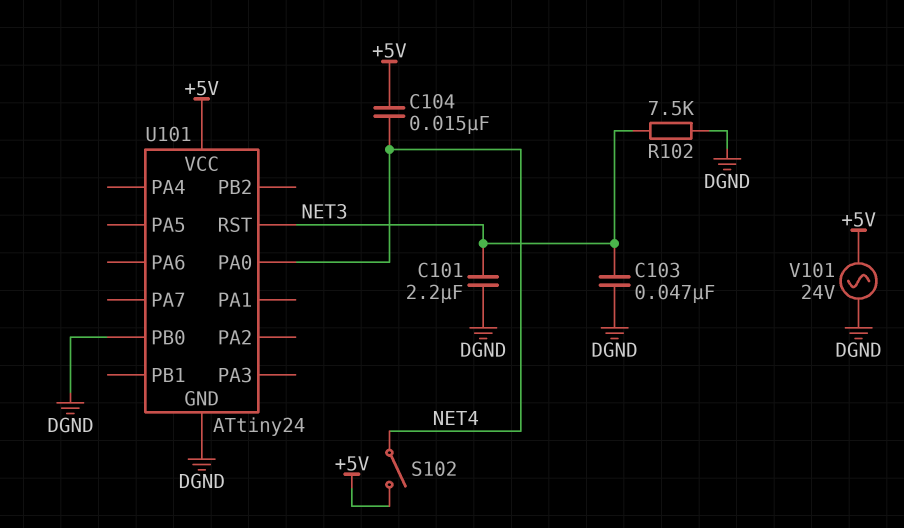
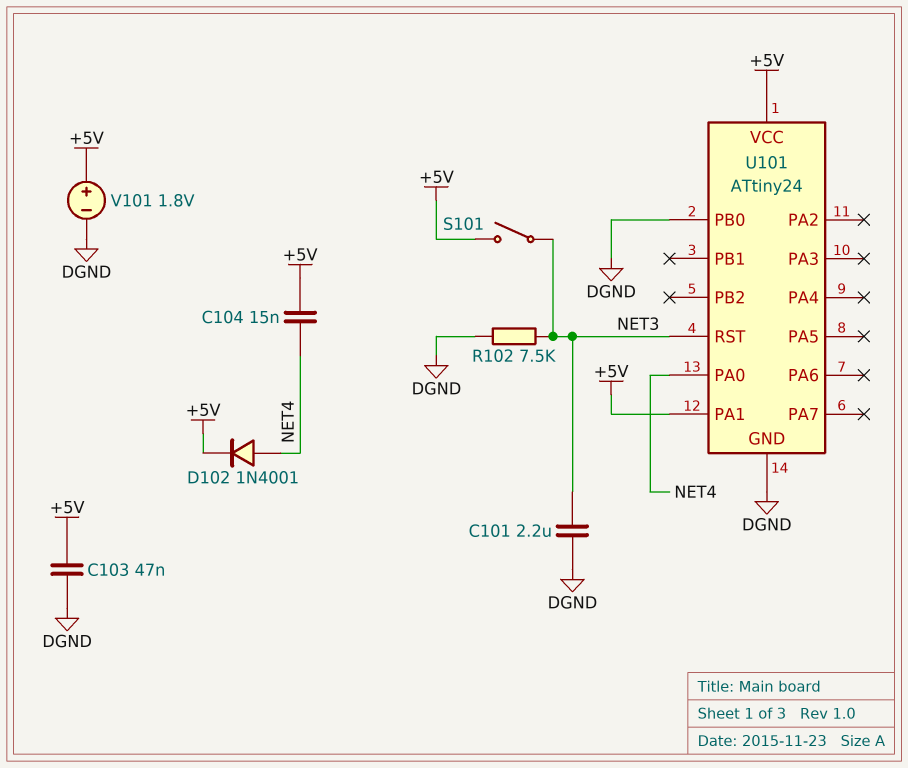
C103: 47nF (DGND, NET3) -> 47nF (+5V, DGND)
D102: none -> diode 1N4001 (A NET4, K +5V)
S101: none -> switch (+5V, NET3)
S102: switch (+5V, NET4) -> none
U101 pin PA1: none -> +5V
V101: AC 24V (+5V, DGND) -> 1.8V (plus +5V, minus DGND)

